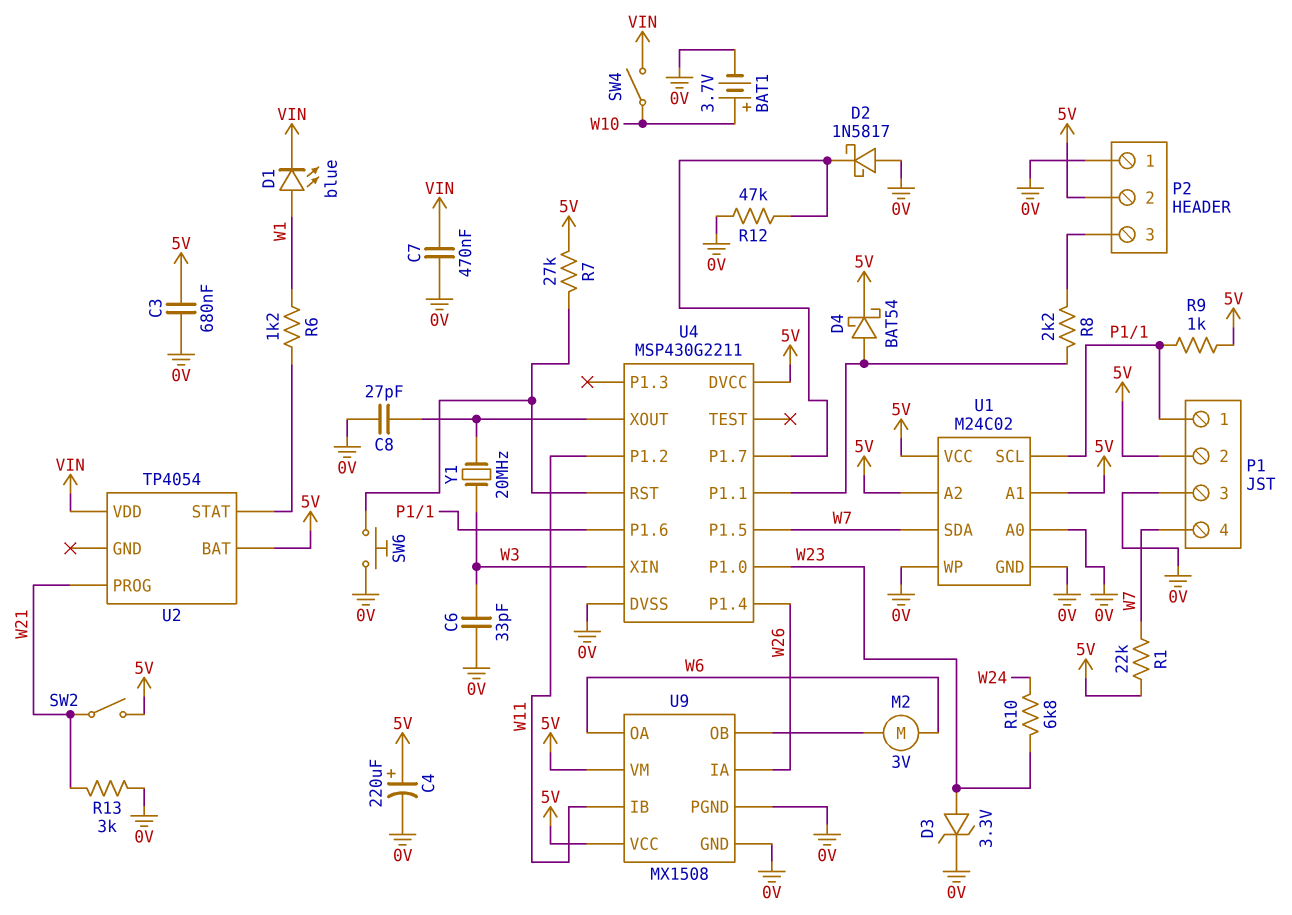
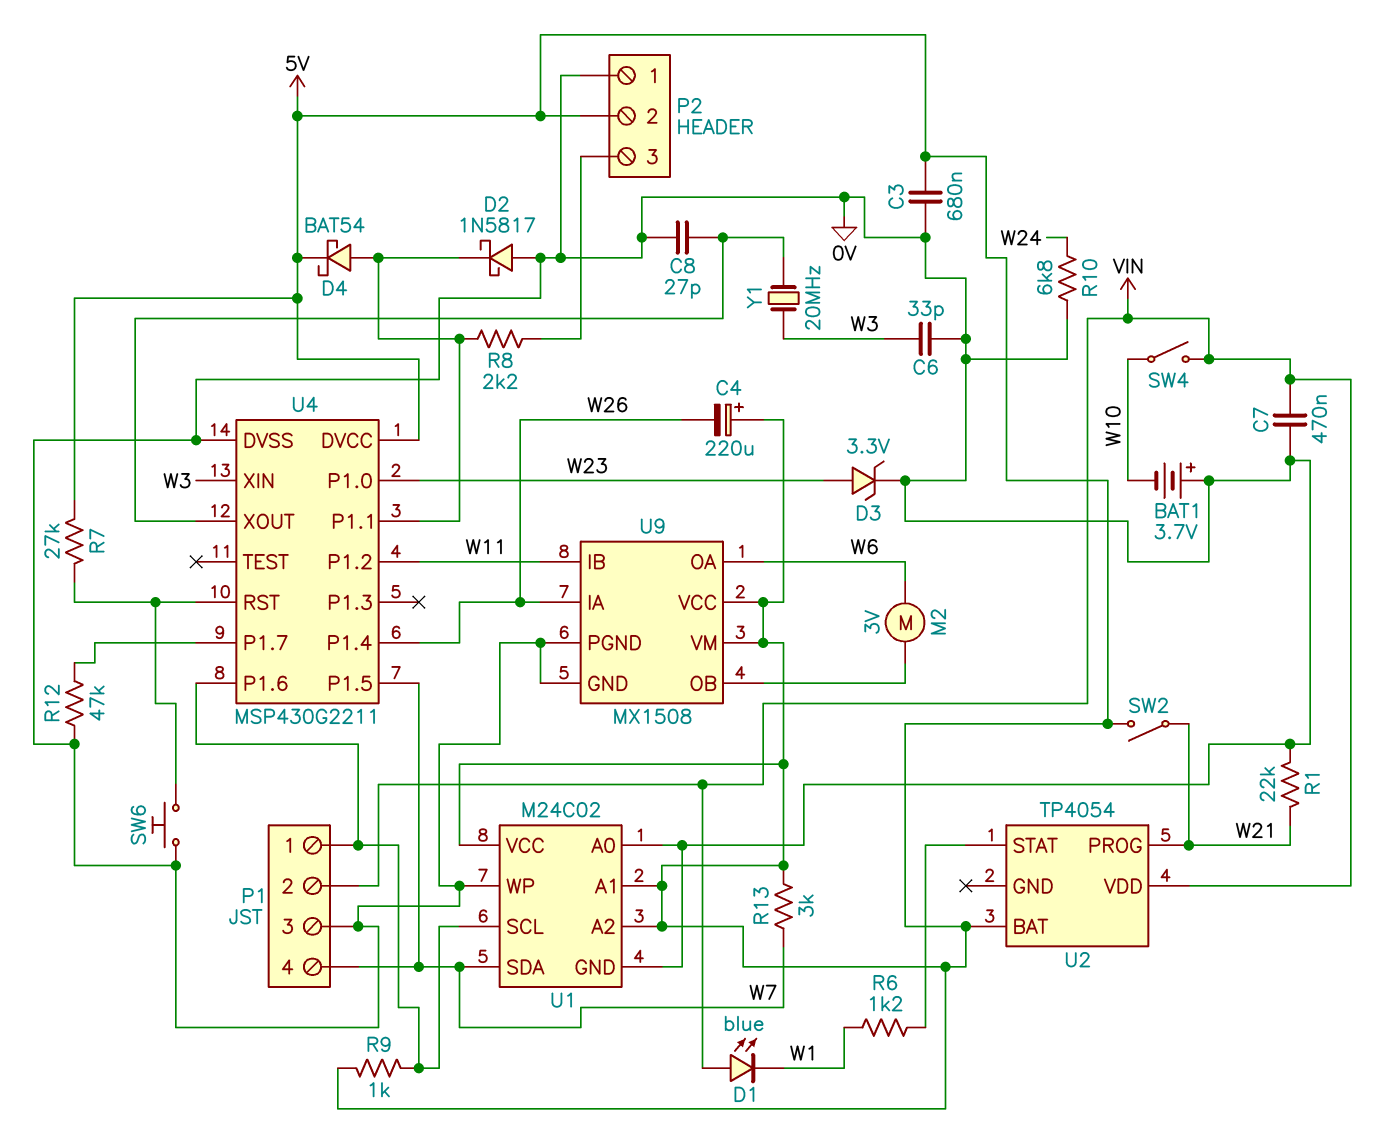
BAT1: 3.7V (plus W10, minus 0V) -> 3.7V (plus 0V, minus W10)
C4: 220uF (plus 5V, minus 0V) -> 220uF (plus 5V, minus W26)
D1: LED blue (A W1, K VIN) -> LED blue (A VIN, K W1)
D2: schottky 1N5817 (A 0V, K U4/P1.7) -> schottky 1N5817 (A 0V, K U4/P1.1)
P1 pin 2: 5V -> VIN
R1: 22k (5V, W7) -> 22k (0V, W21)
R10: 6.8k (W23, W24) -> 6.8k (0V, W24)
R13: 3k (0V, W21) -> 3k (5V, W7)

